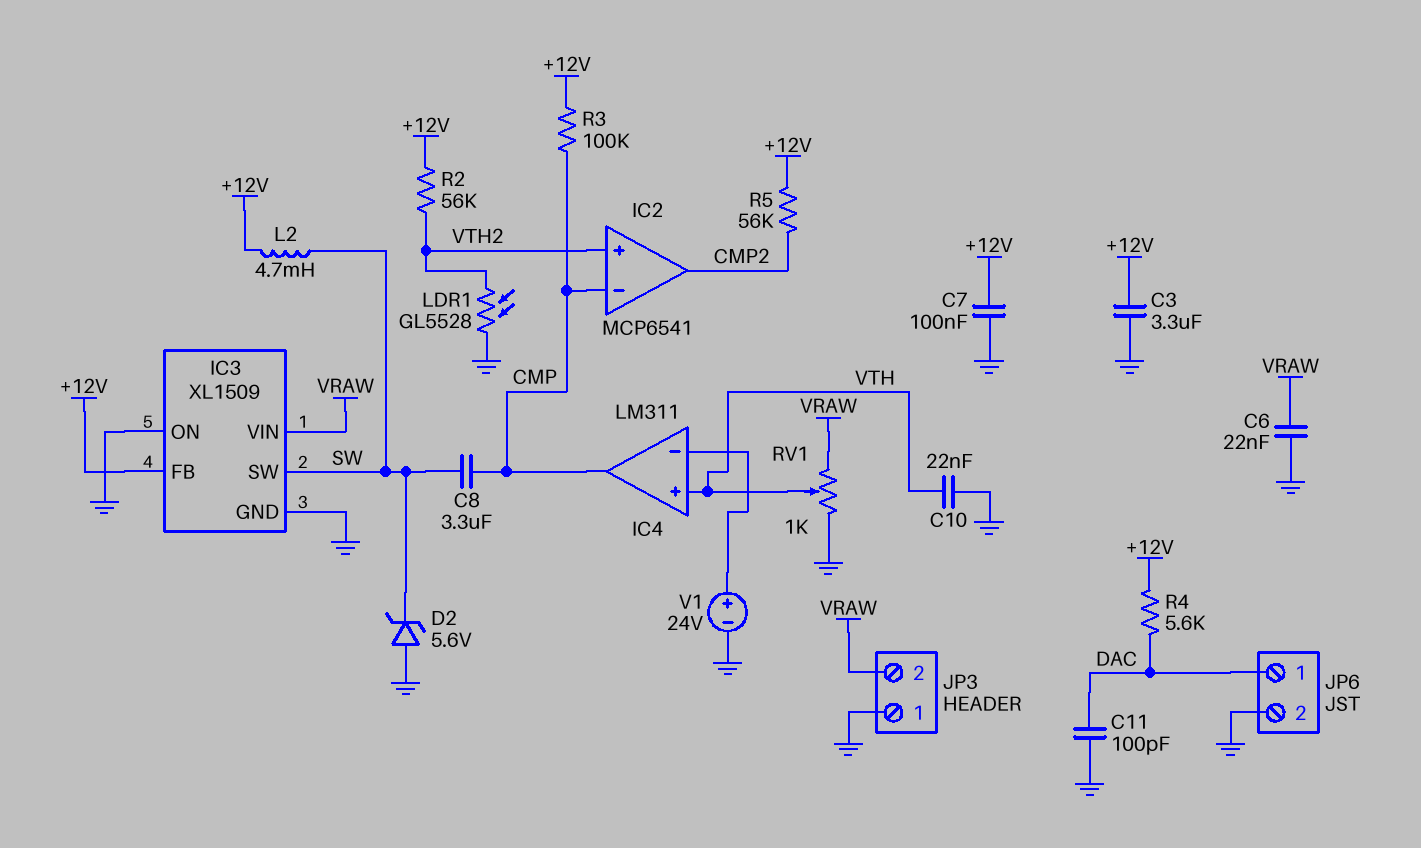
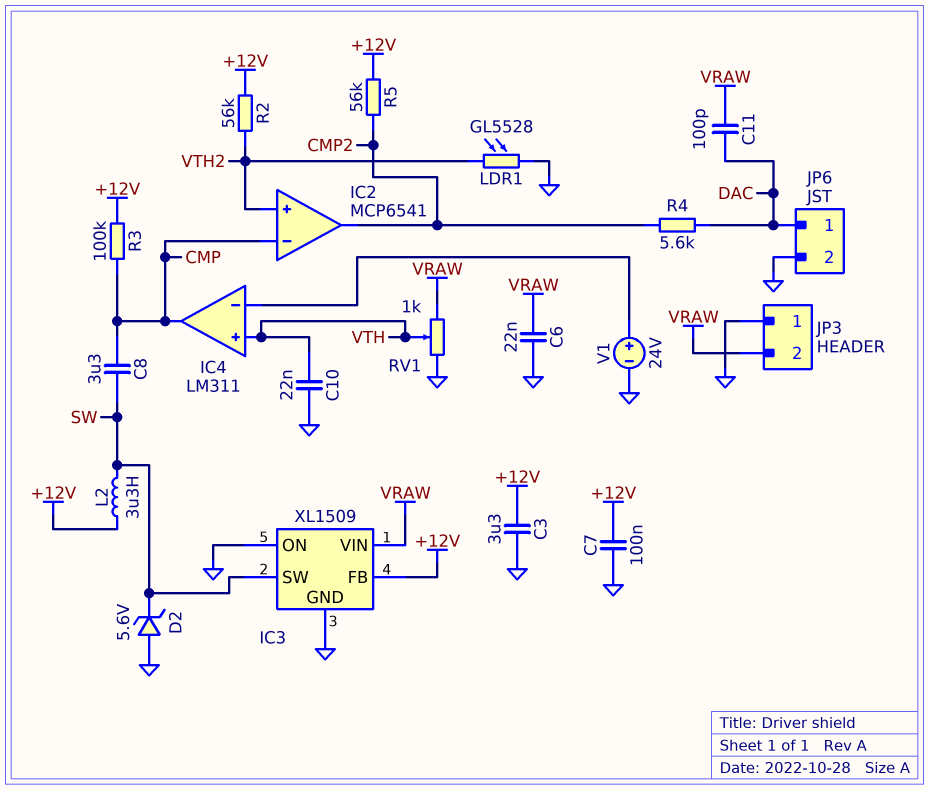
C11: 100pF (DAC, GND) -> 100pF (DAC, VRAW)
L2: 4.7mH (+12V, SW) -> 3.3uH (+12V, SW)
R4: 5.6k (+12V, DAC) -> 5.6k (CMP2, DAC)

